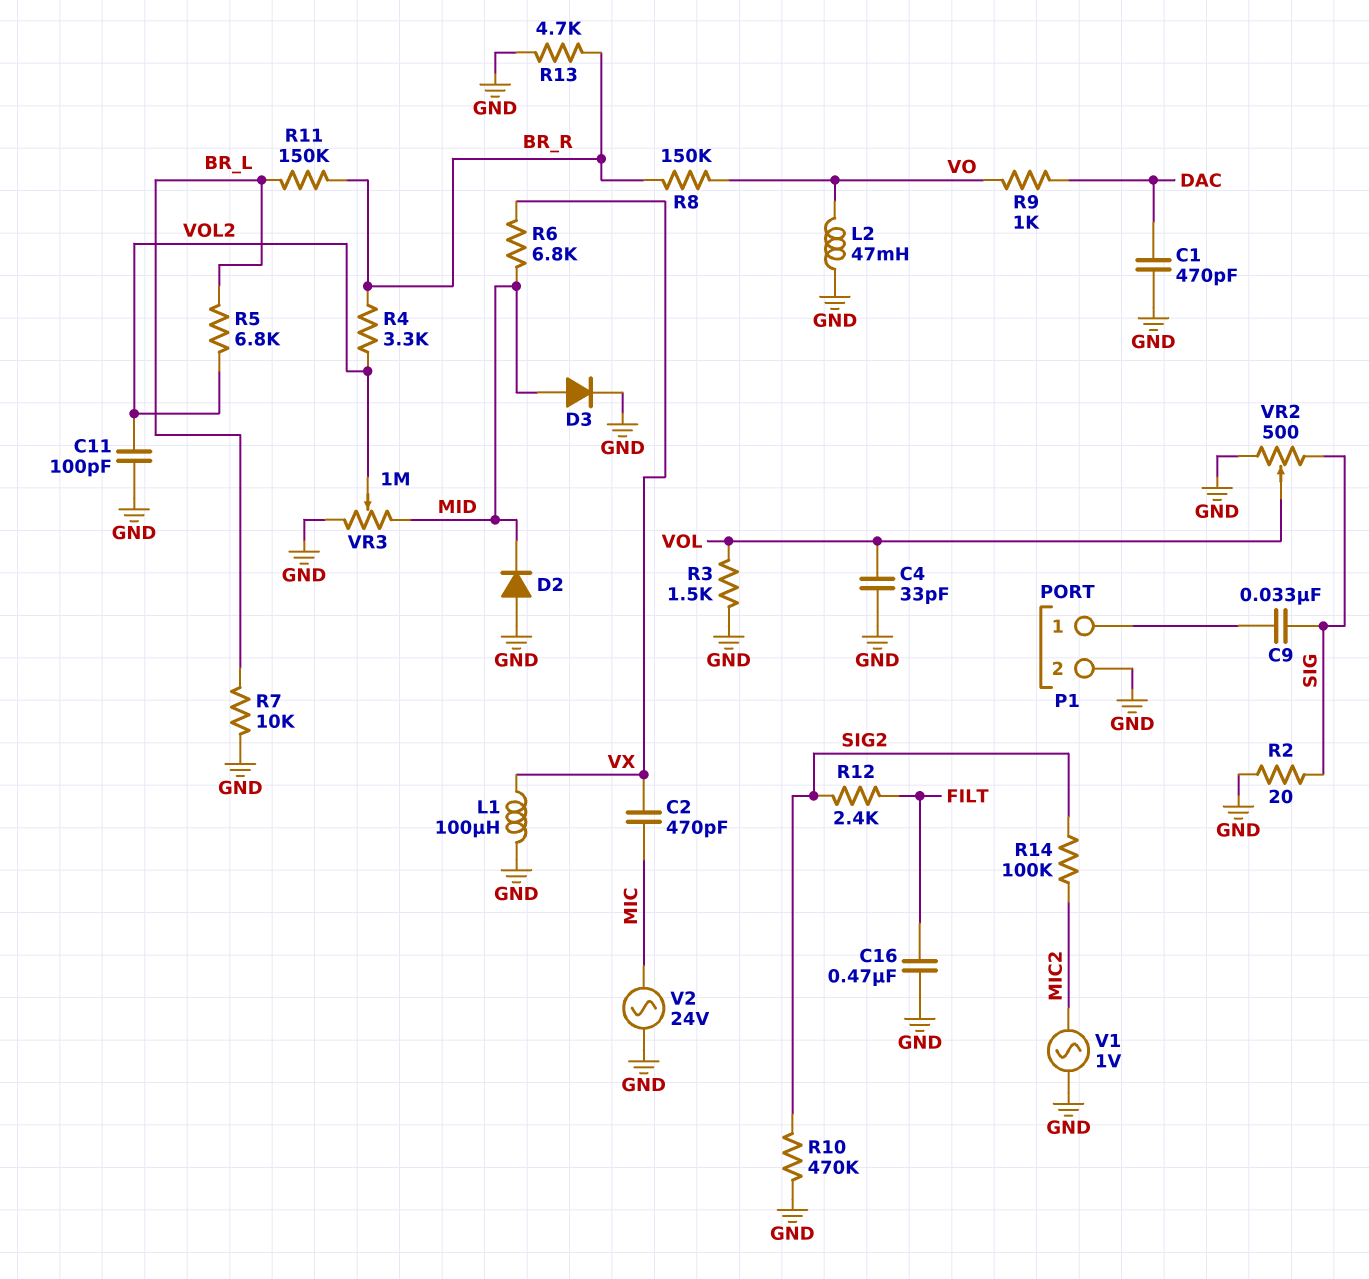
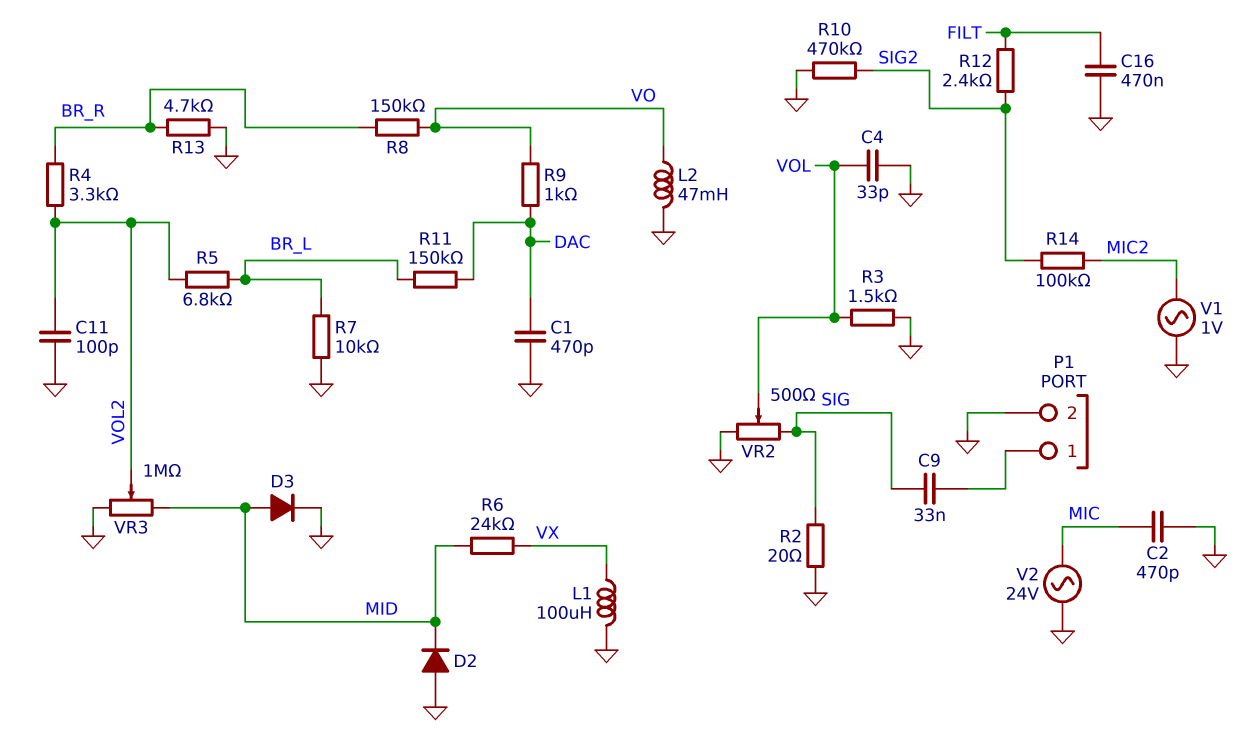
C2: 470pF (MIC, VX) -> 470pF (GND, MIC)
R6: 6.8k (MID, VX) -> 24k (MID, VX)
R11: 150k (BR_L, BR_R) -> 150k (BR_L, DAC)

